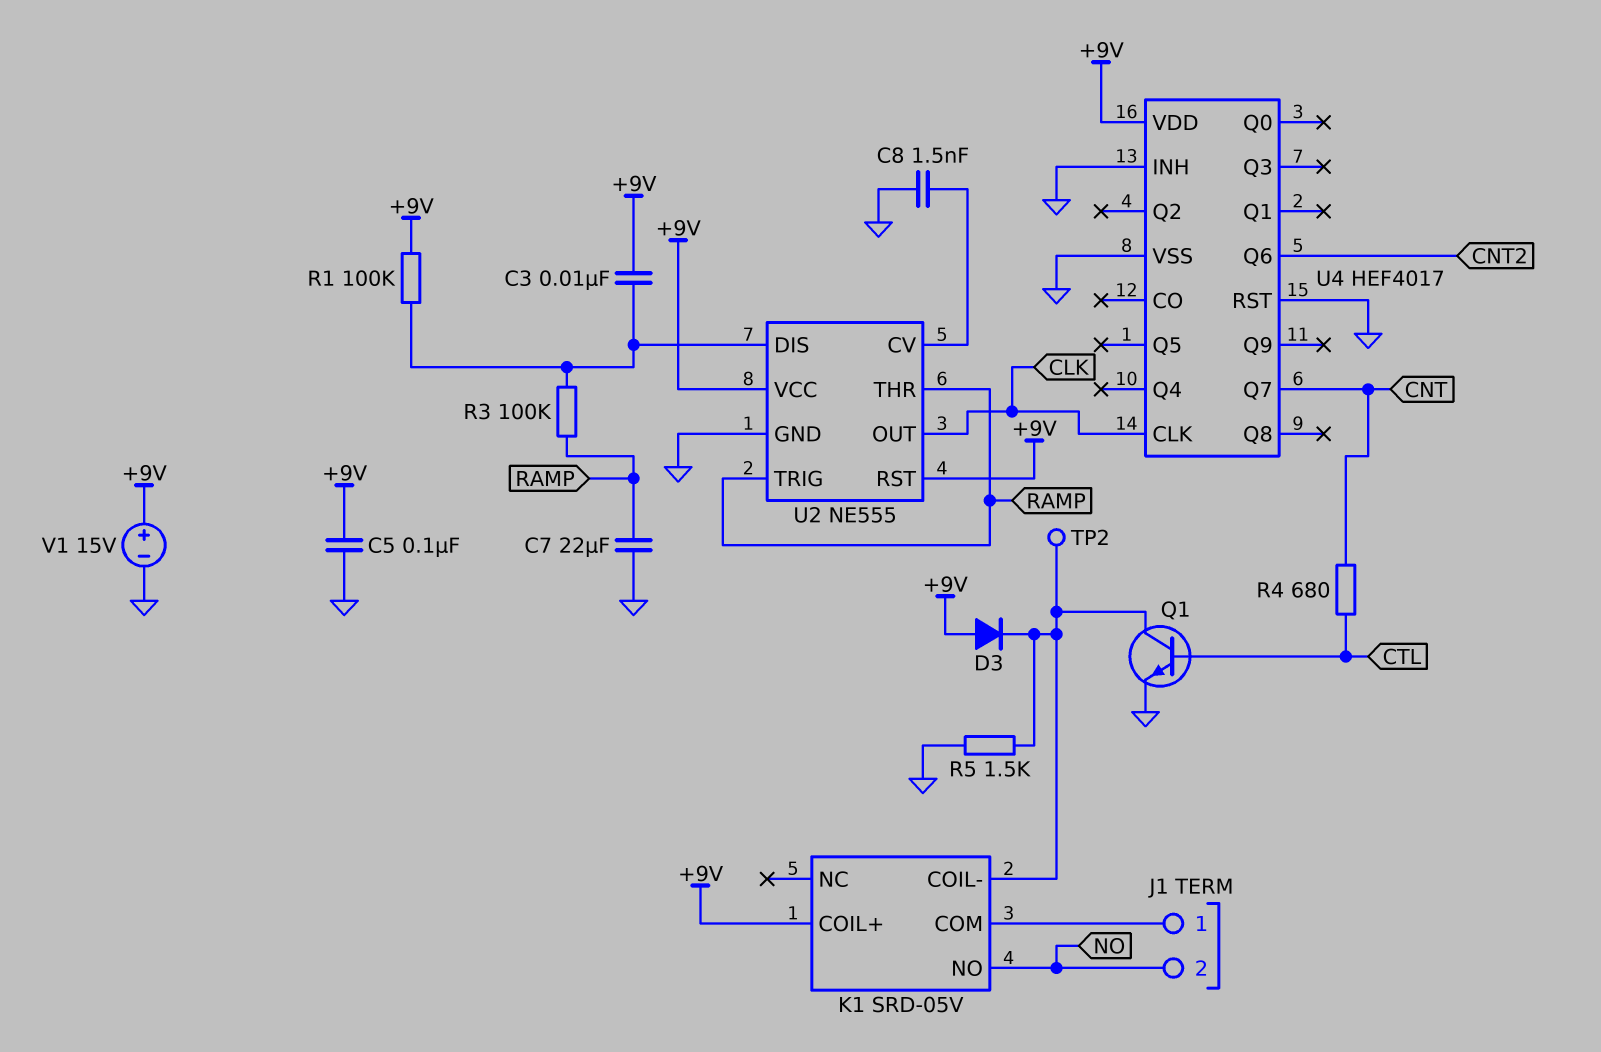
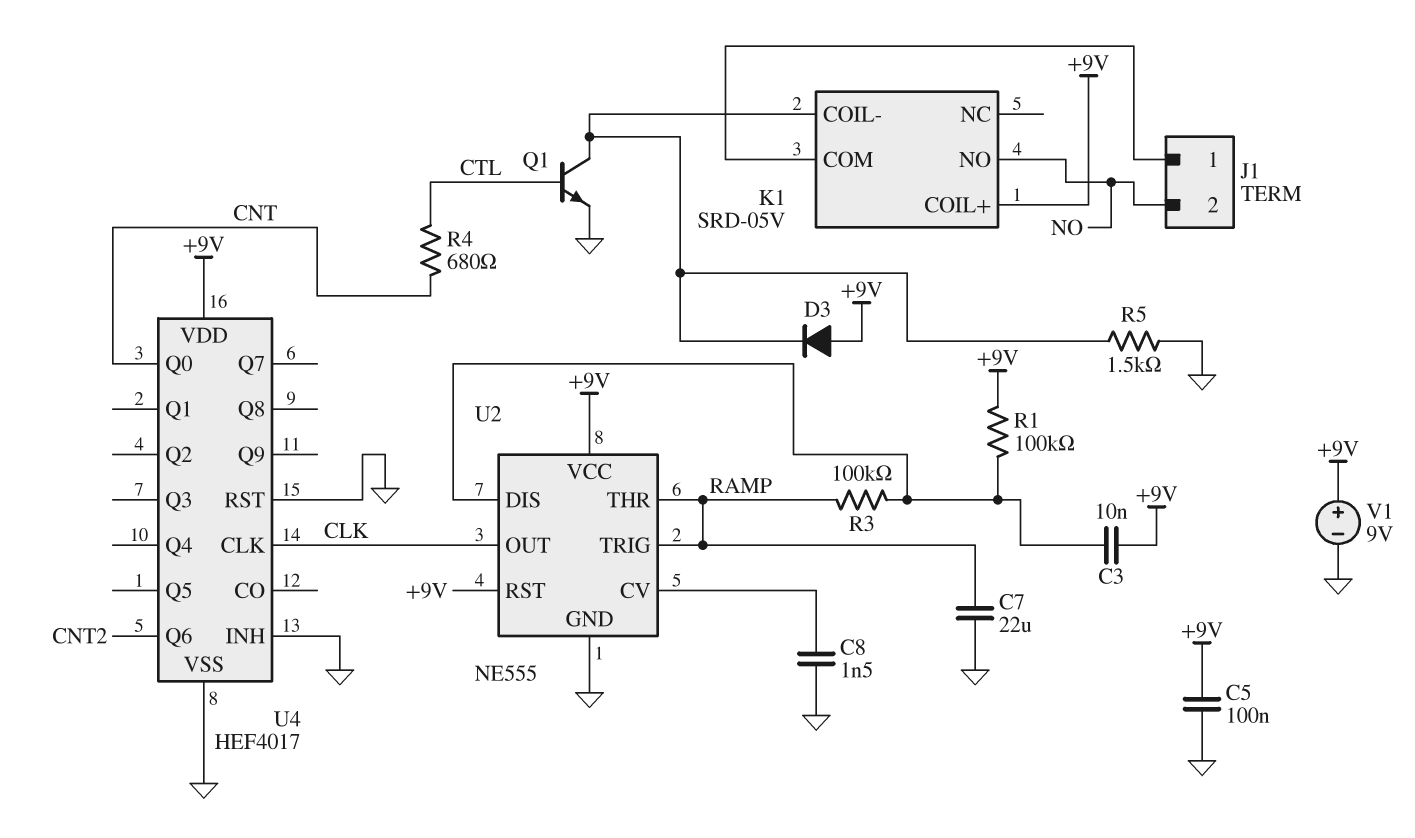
TP2: test point (K1/COIL-) -> none
U4 pin Q0: none -> CNT
U4 pin Q7: CNT -> none
V1: 15V (plus +9V, minus GND) -> 9V (plus +9V, minus GND)

